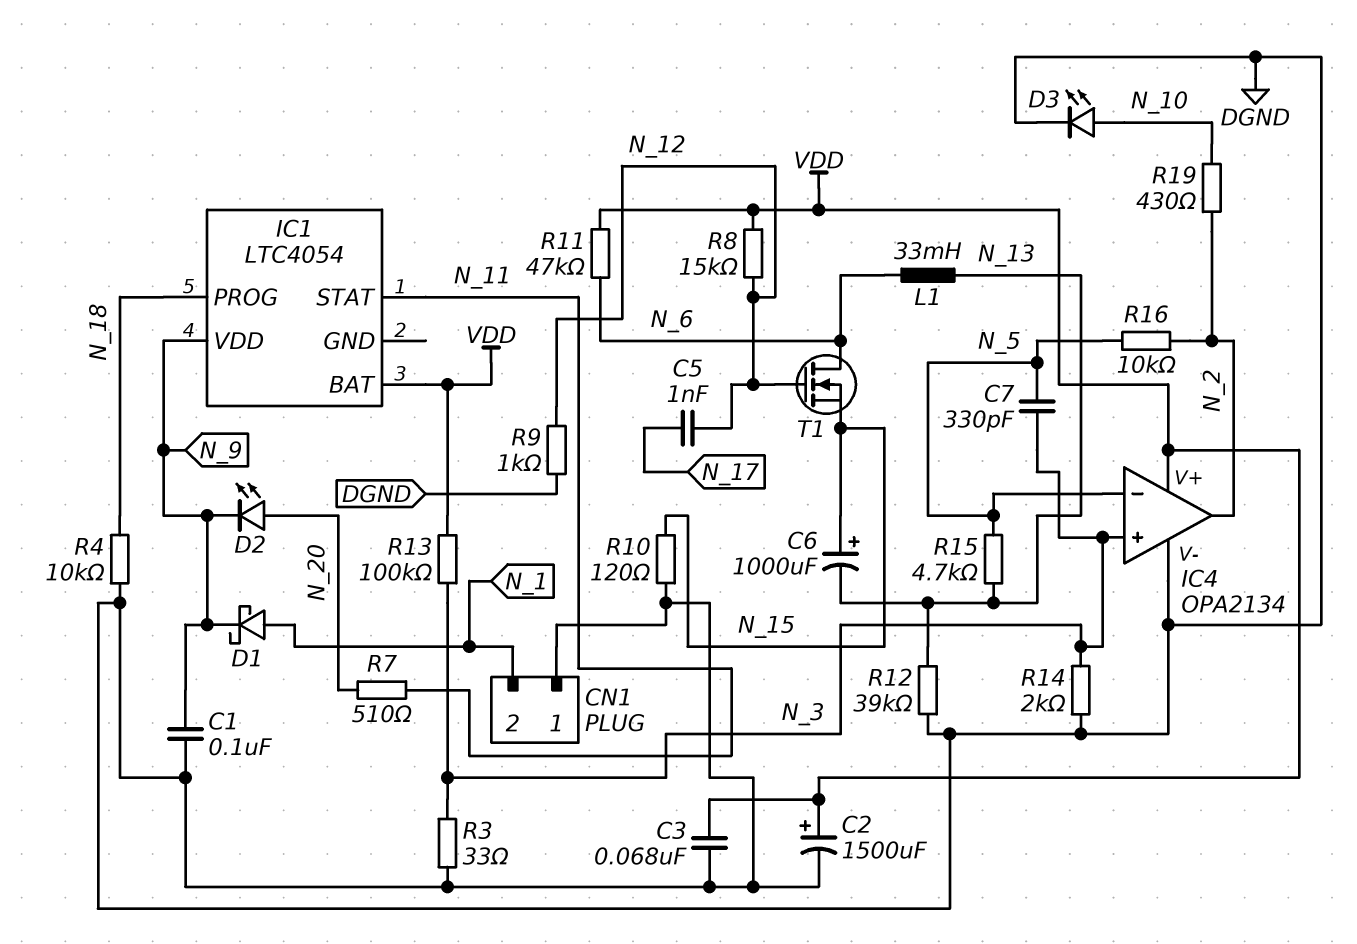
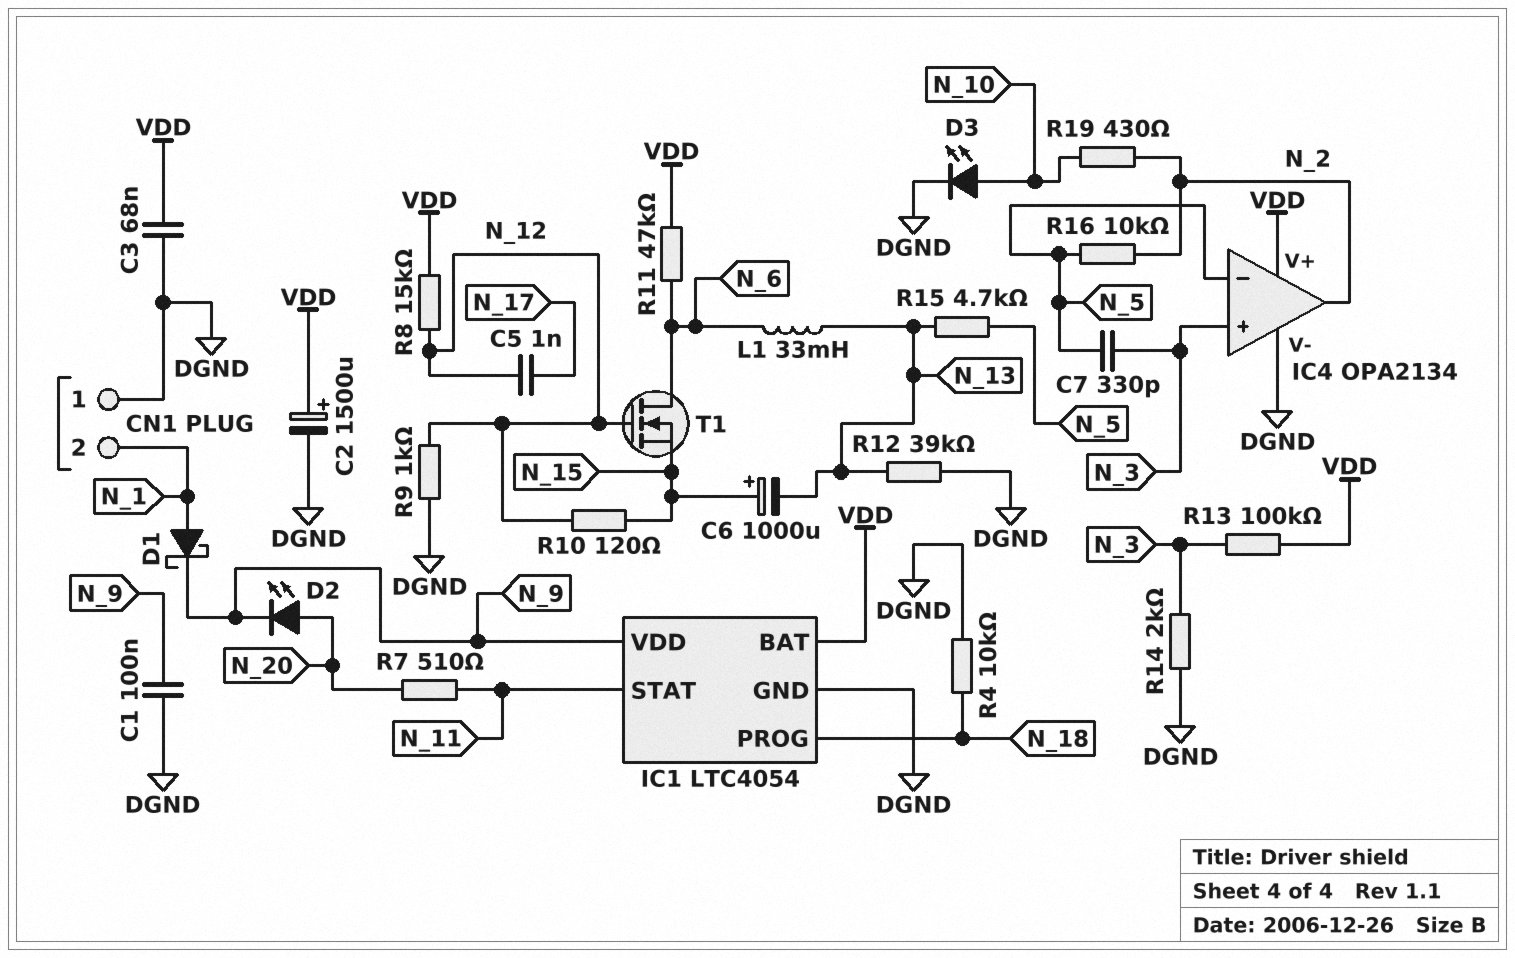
IC1 pin GND: none -> DGND
R3: 33 (DGND, N_3) -> none
R10: 120 (DGND, N_15) -> 120 (N_12, N_15)

